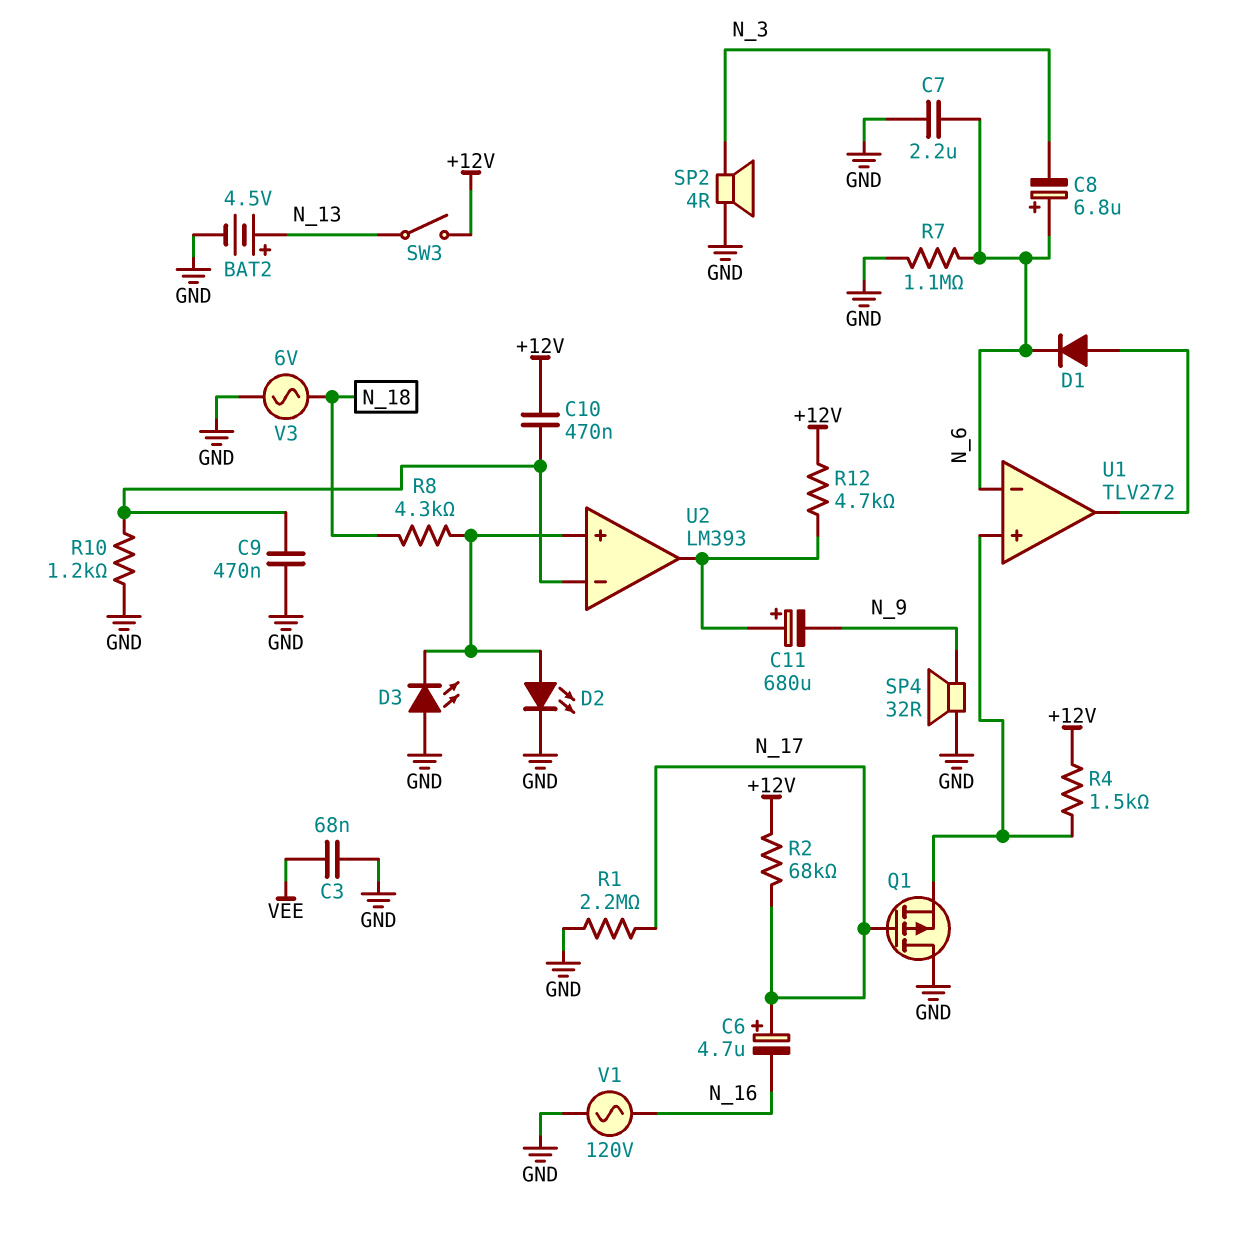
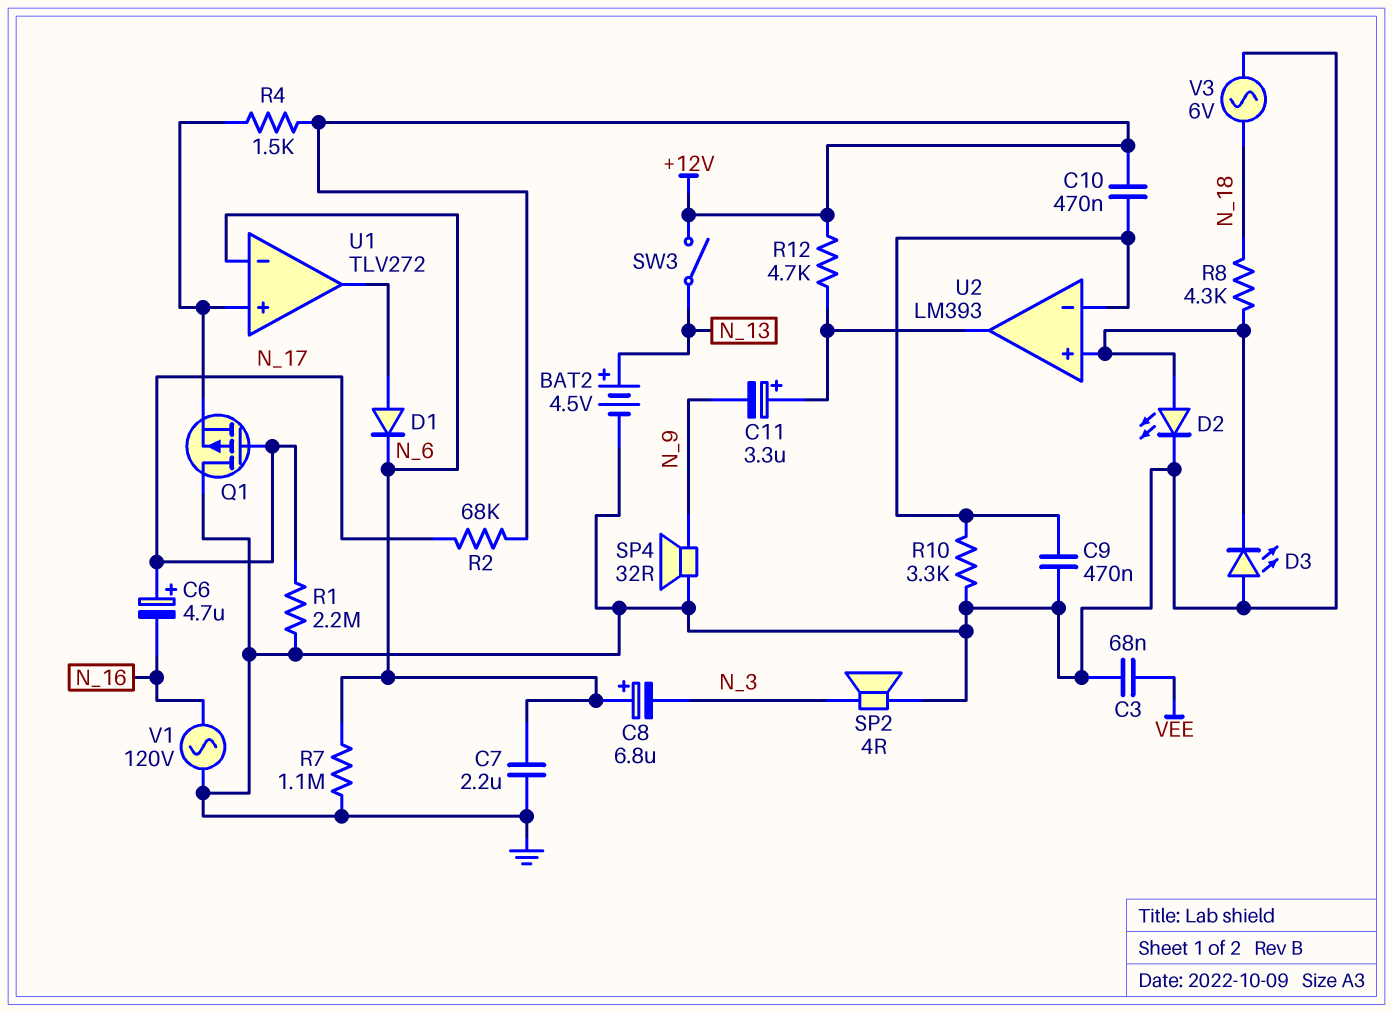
C11: 680uF (plus U2/out, minus N_9) -> 3.3uF (plus U2/out, minus N_9)
R10: 1.2k (GND, U2/in-) -> 3.3k (GND, U2/in-)

